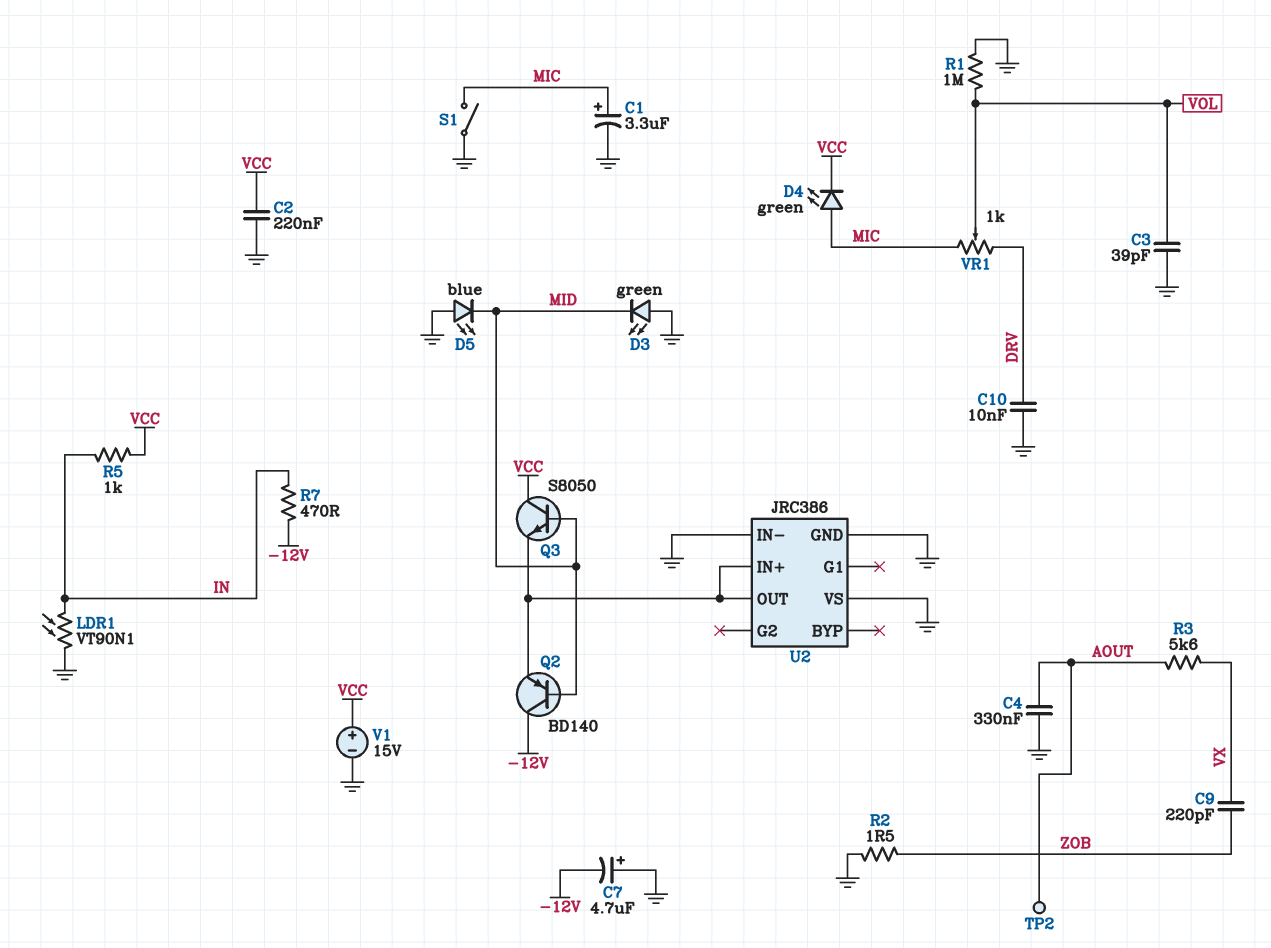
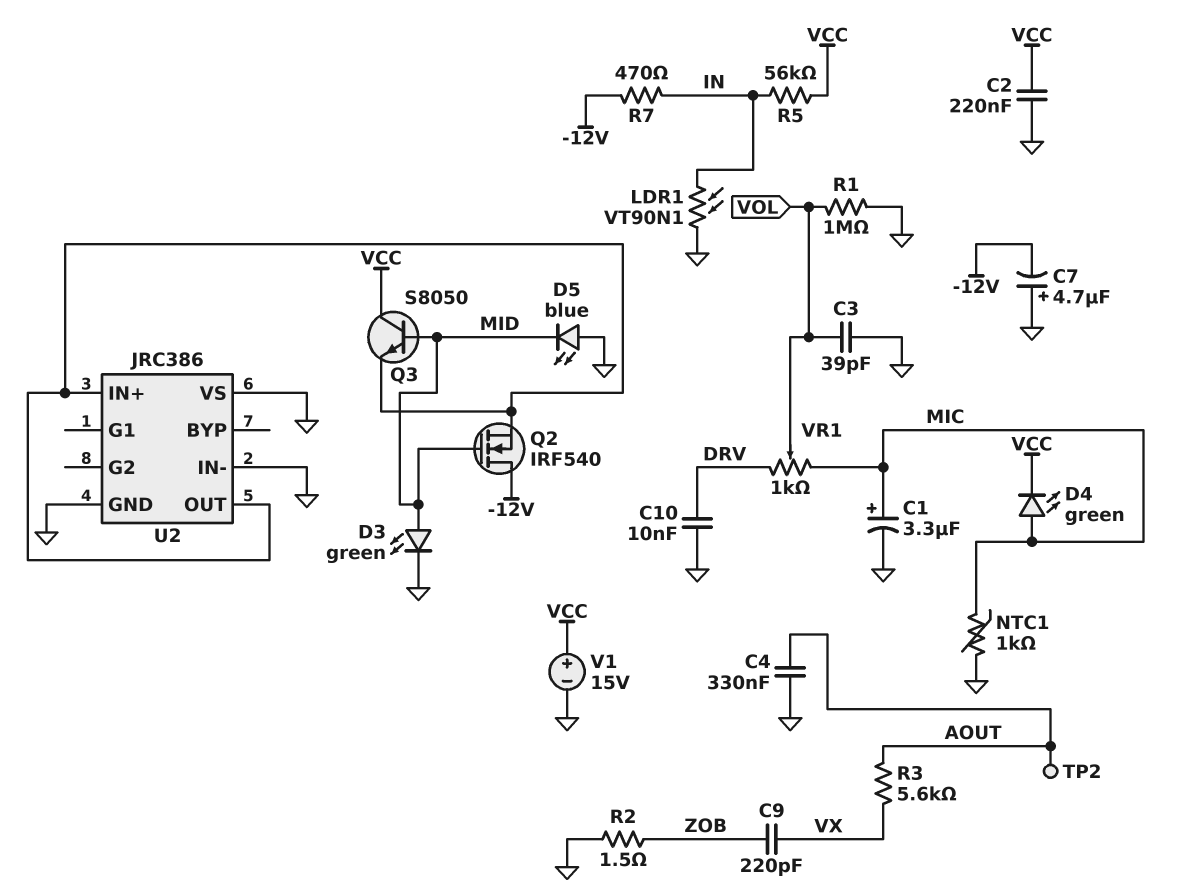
D3: LED green (A GND, K MID) -> LED green (A MID, K GND)
NTC1: none -> 1k (GND, MIC)
Q2: PNP BD140 (B MID, C -12V, E U2/IN+) -> NMOS IRF540 (G MID, D -12V, S U2/IN+)
R5: 1k (IN, VCC) -> 56k (IN, VCC)
S1: switch (GND, MIC) -> none

